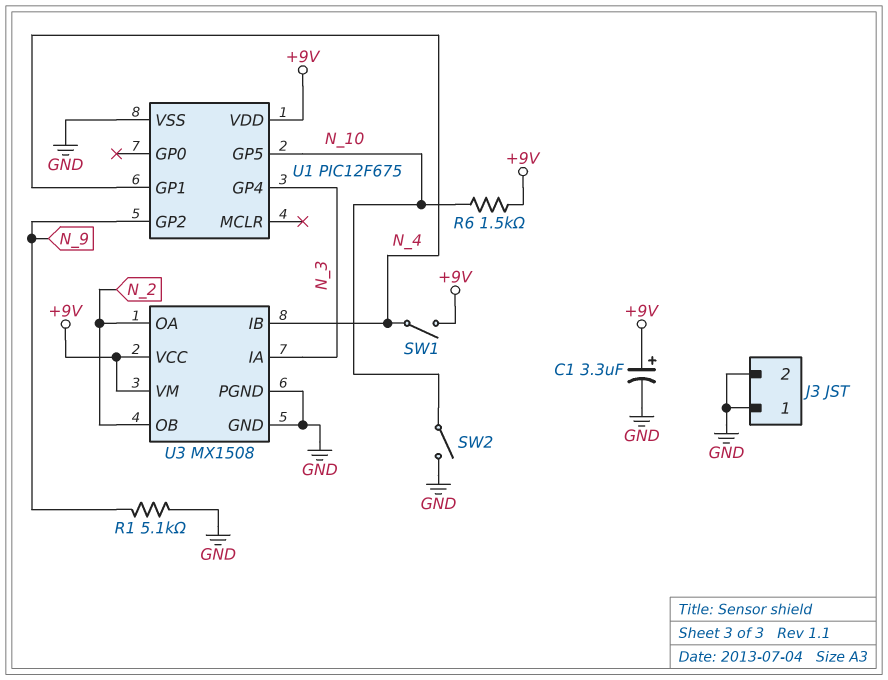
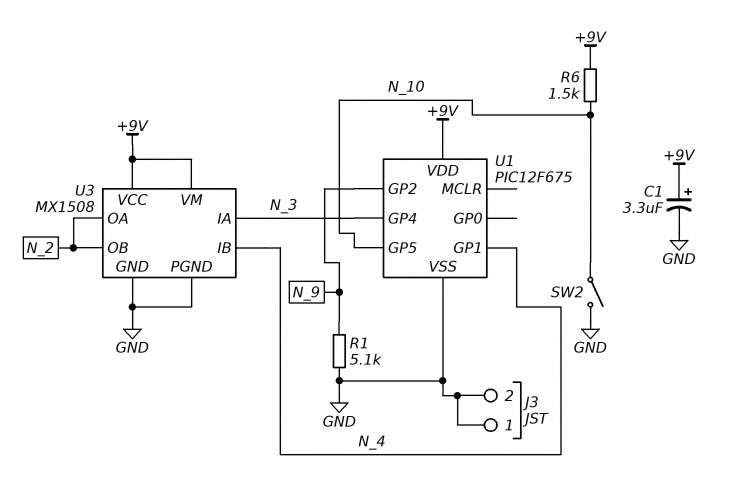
SW1: switch (+9V, N_4) -> none

